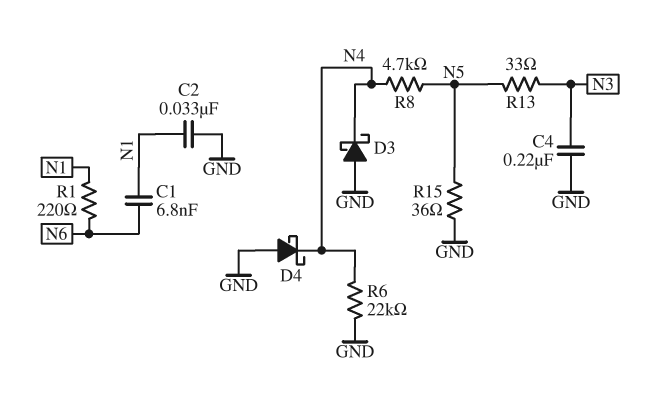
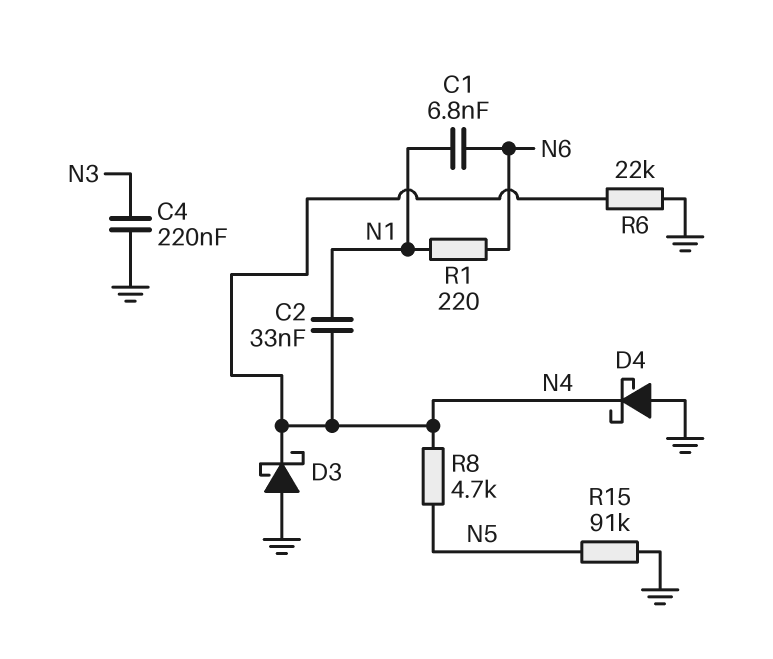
C2: 33nF (GND, N1) -> 33nF (N1, N4)
R13: 33 (N3, N5) -> none
R15: 36 (GND, N5) -> 91k (GND, N5)

